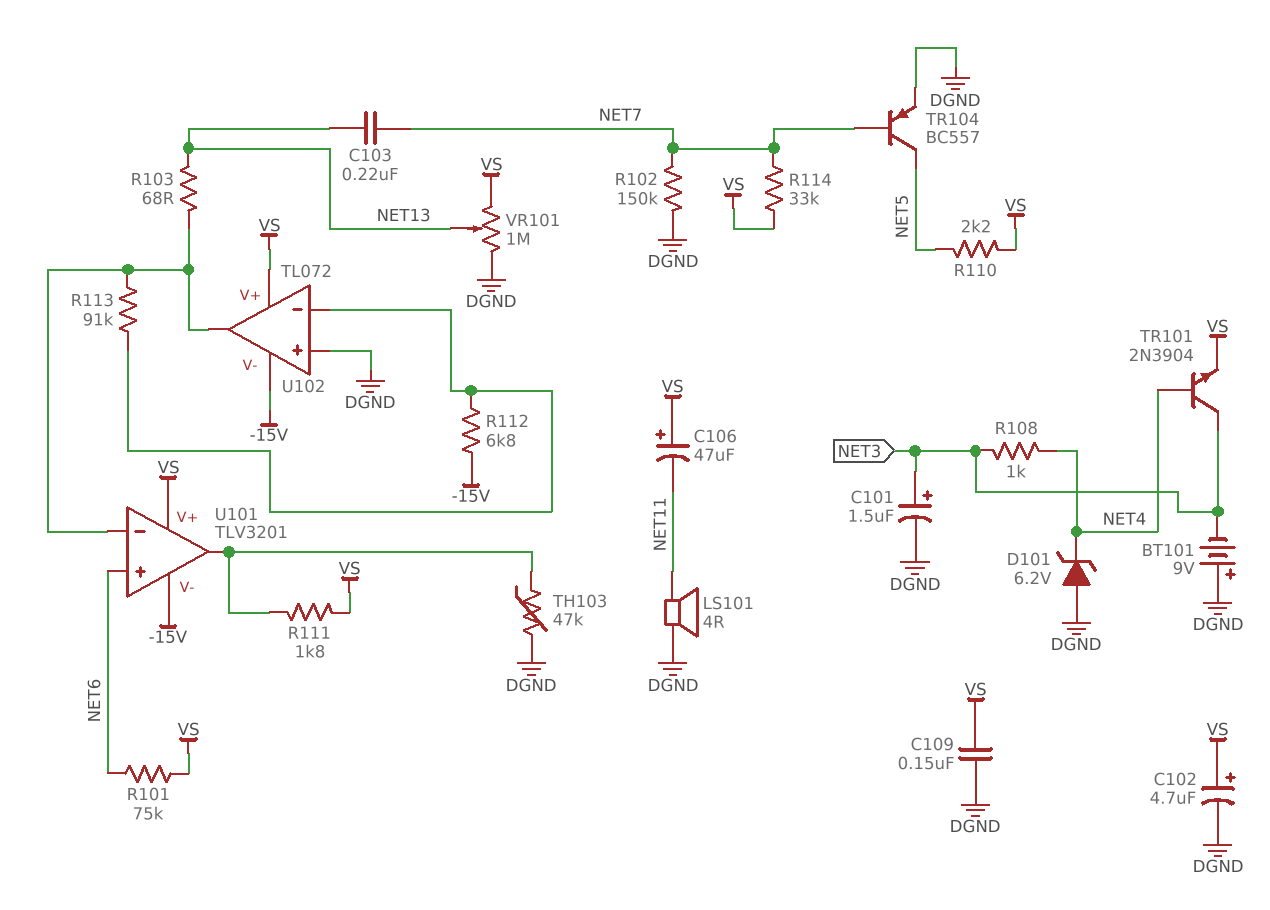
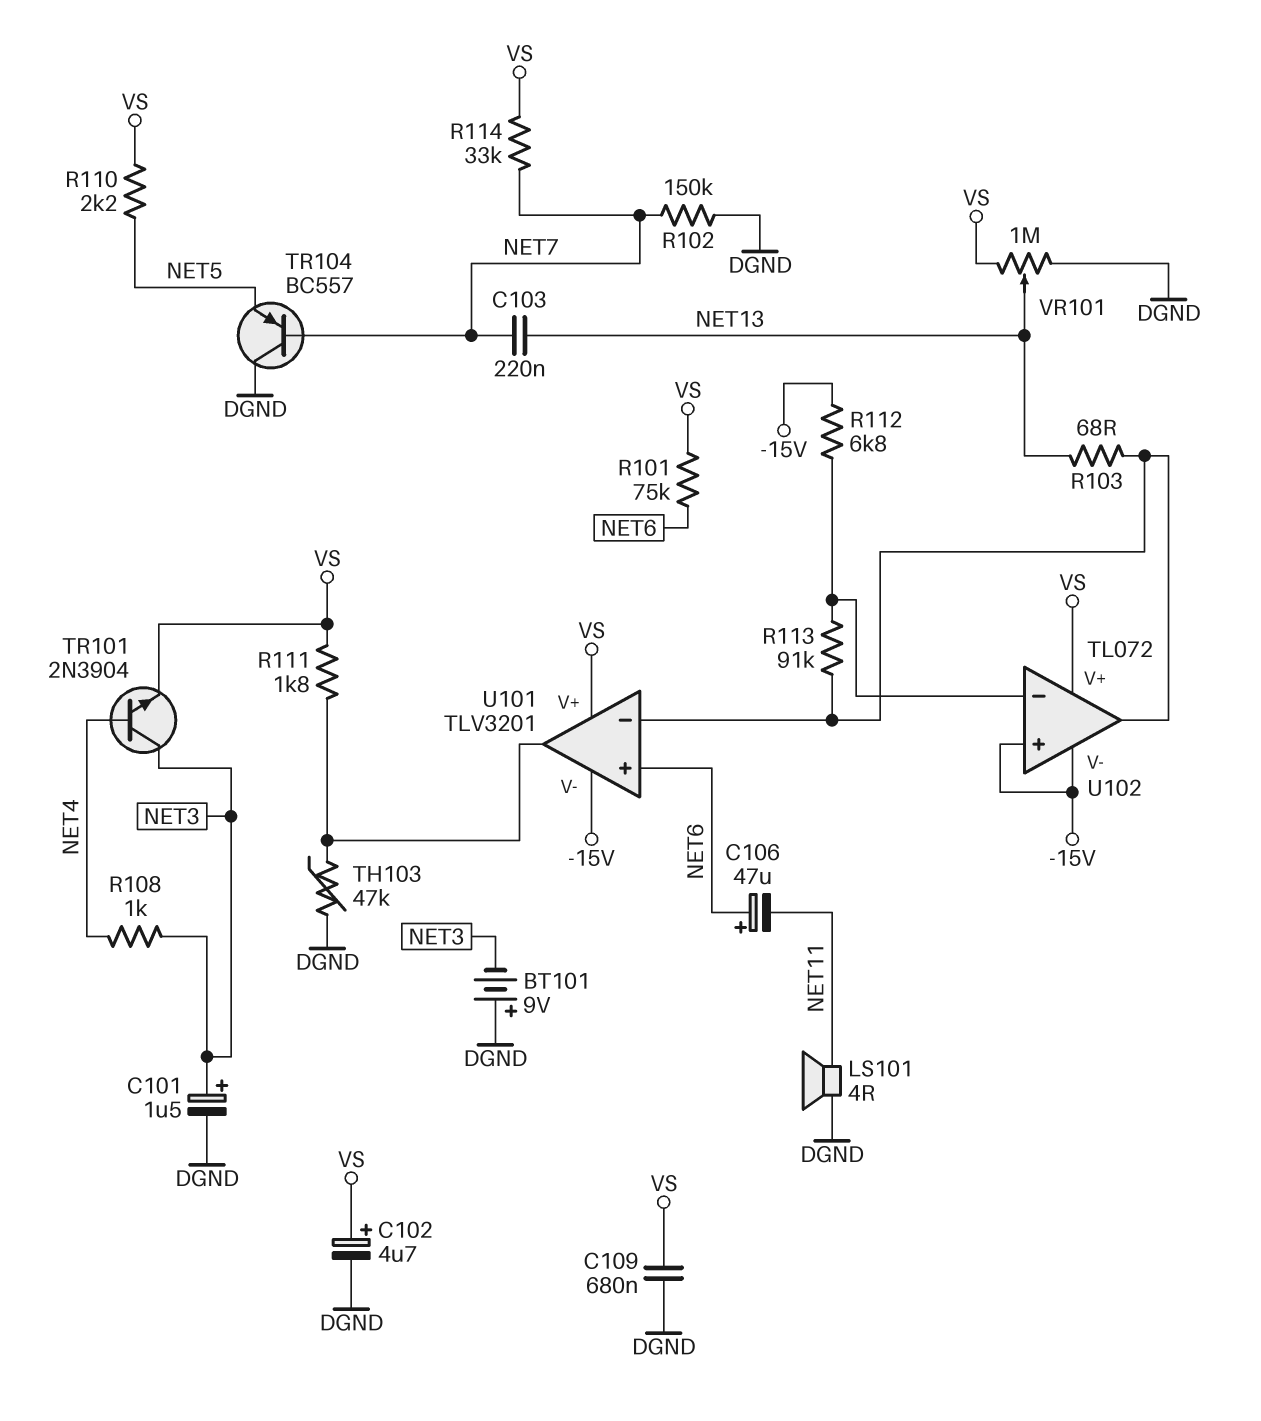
C106: 47uF (plus VS, minus NET11) -> 47uF (plus NET6, minus NET11)
C109: 150nF (DGND, VS) -> 680nF (DGND, VS)
D101: zener 6.2V (A DGND, K NET4) -> none
TR104: PNP BC557 (B NET7, C NET5, E DGND) -> PNP BC557 (B NET7, C DGND, E NET5)
U102 pin in+: DGND -> -15V

